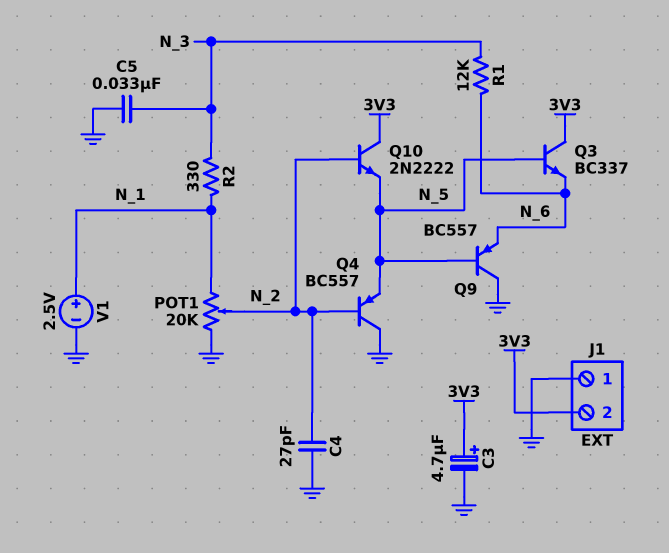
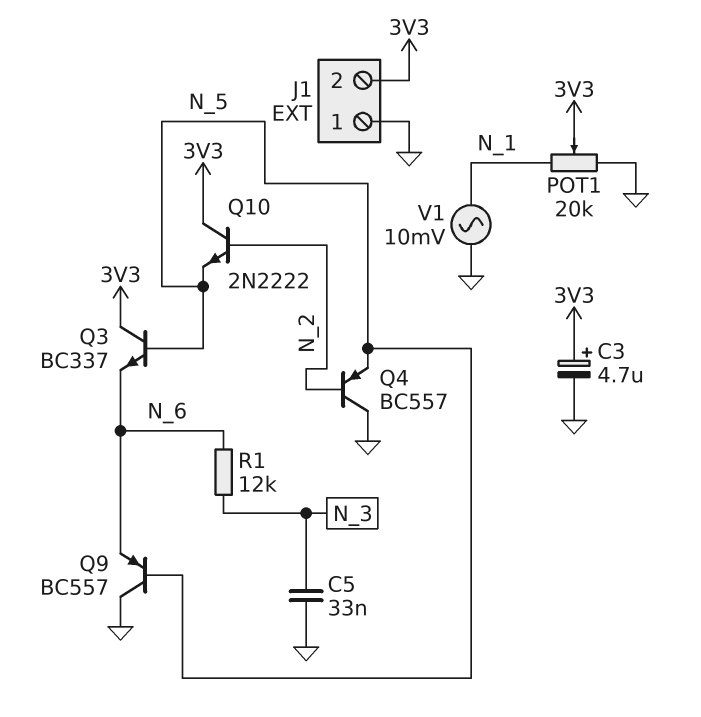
C4: 27pF (GND, N_2) -> none
POT1: 20k (GND, N_1, wiper N_2) -> 20k (GND, N_1, wiper 3V3)
R2: 330 (N_1, N_3) -> none
V1: 2.5V (plus N_1, minus GND) -> AC 10mV (GND, N_1)

